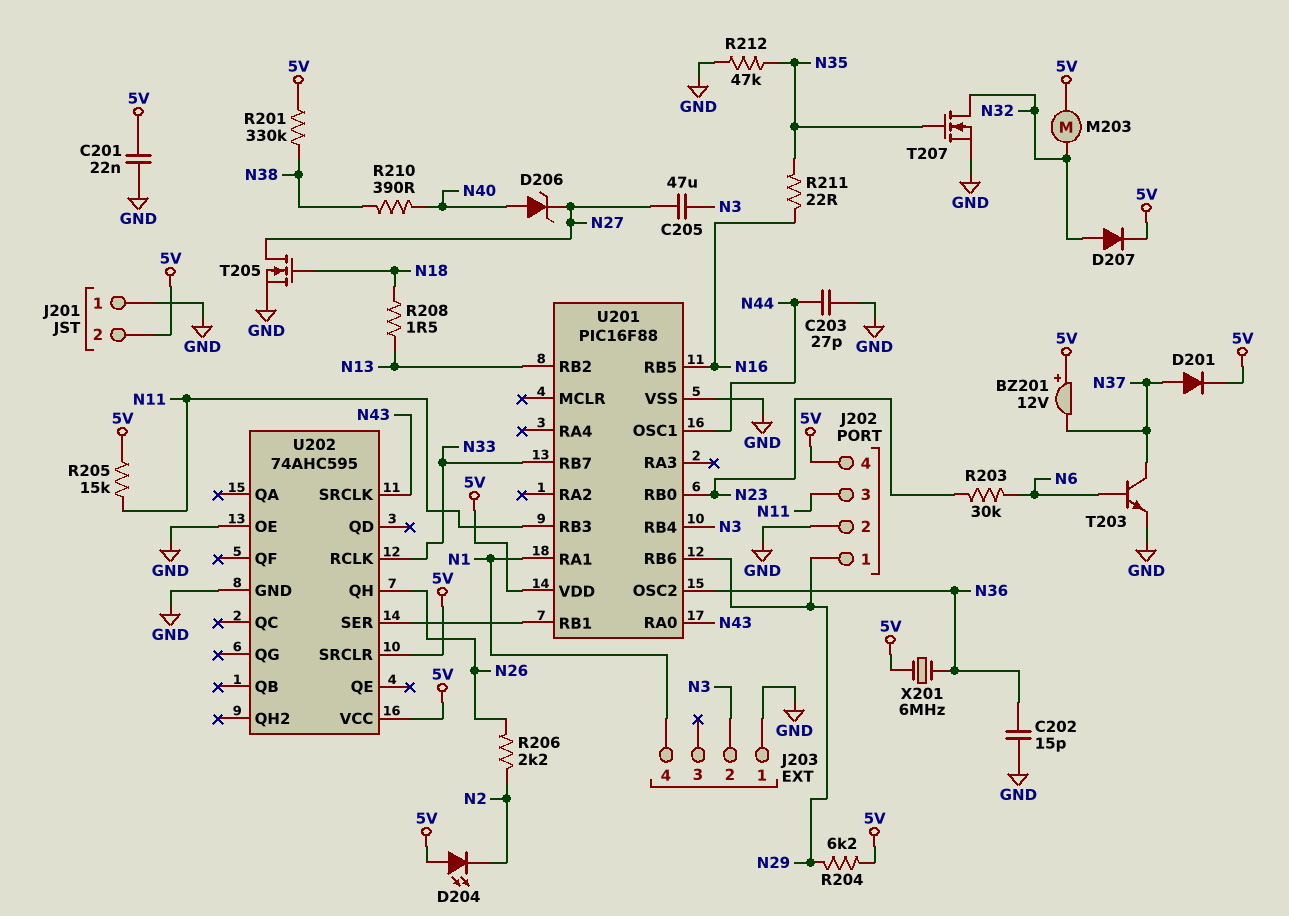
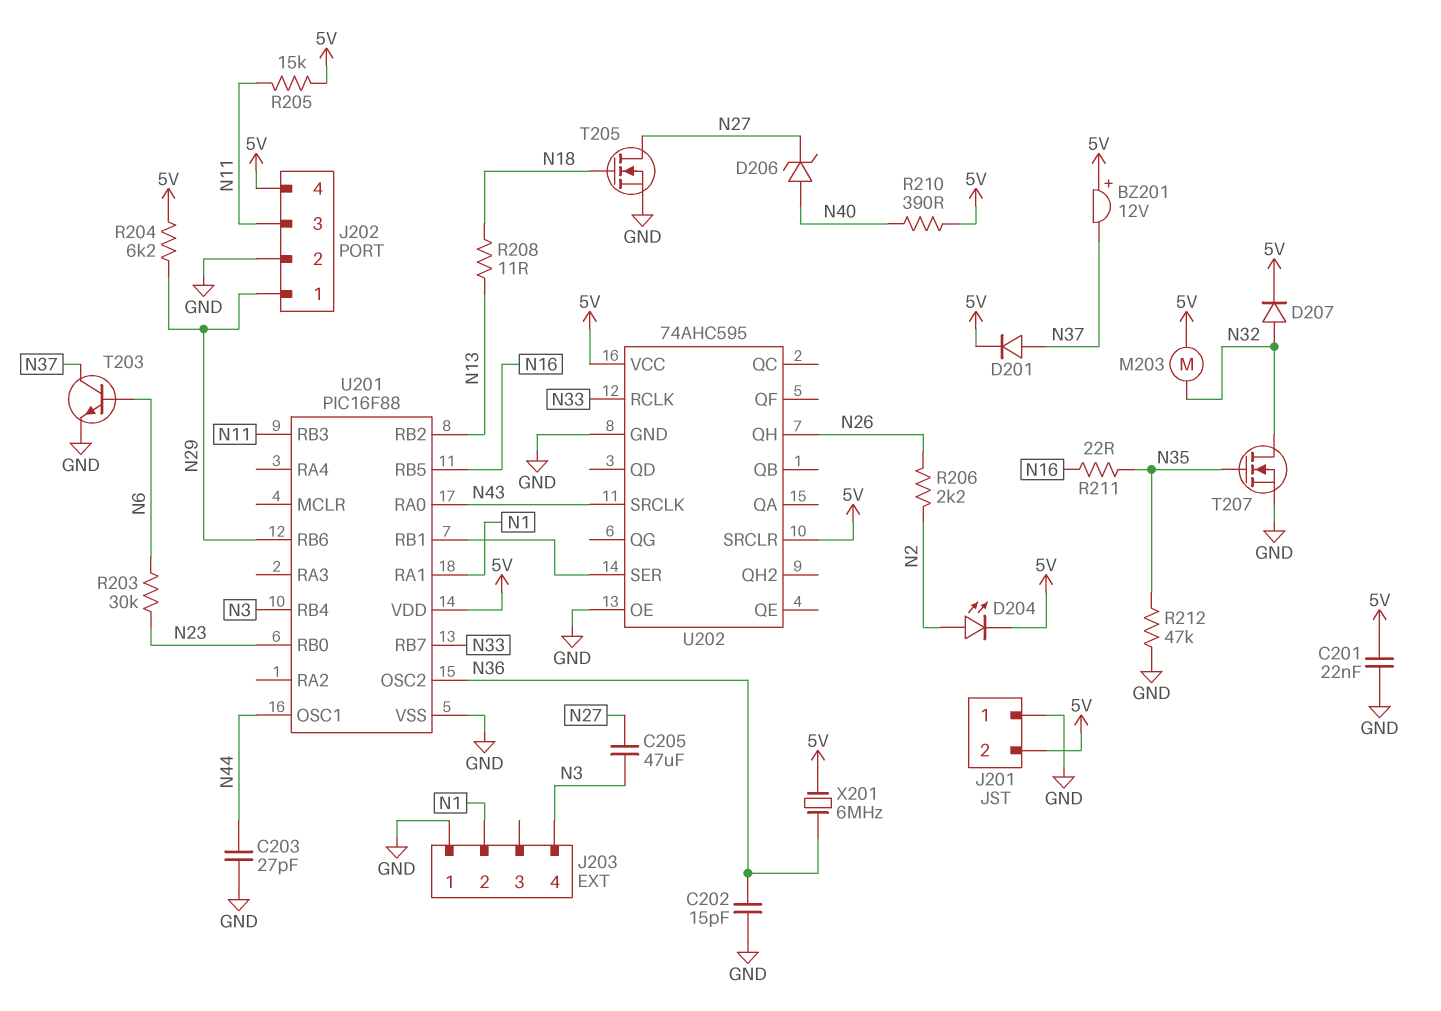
D204: LED (A 5V, K N2) -> LED (A N2, K 5V)
J203 pin 2: N3 -> N1
J203 pin 4: N1 -> N3
R201: 330k (5V, N38) -> none
R208: 1.5 (N13, N18) -> 11 (N13, N18)
R210: 390 (N38, N40) -> 390 (5V, N40)

